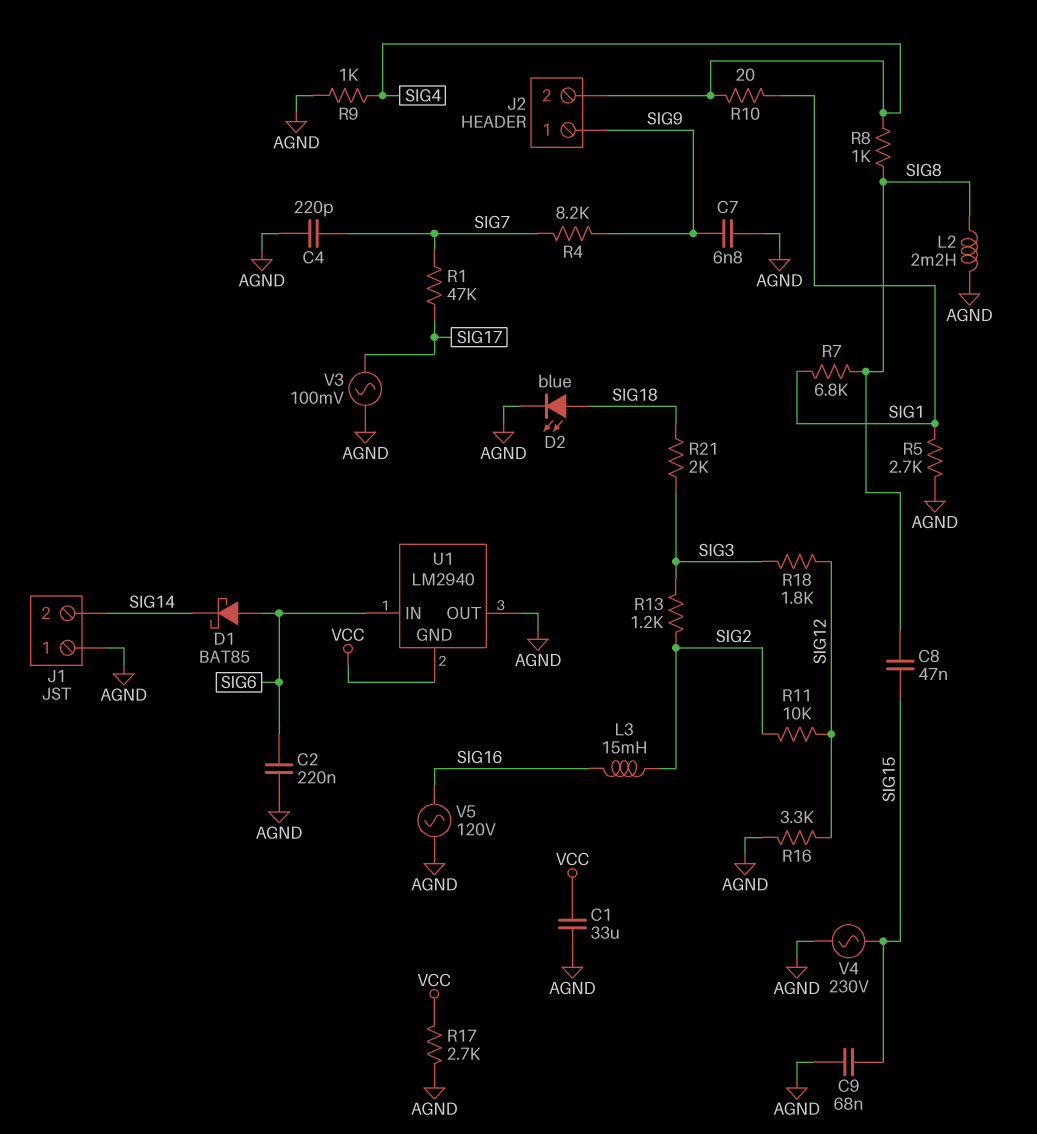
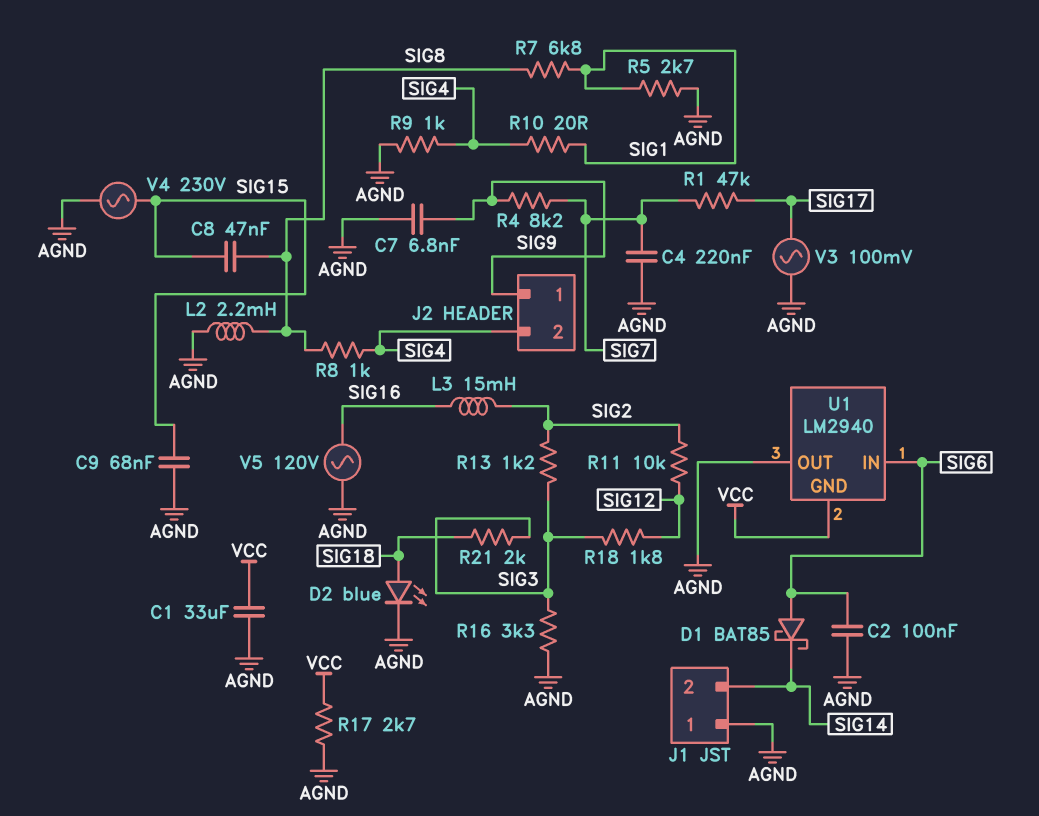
C2: 220nF (AGND, SIG6) -> 100nF (AGND, SIG6)
C4: 220pF (AGND, SIG7) -> 220nF (AGND, SIG7)
R16: 3.3k (AGND, SIG12) -> 3.3k (AGND, SIG3)

